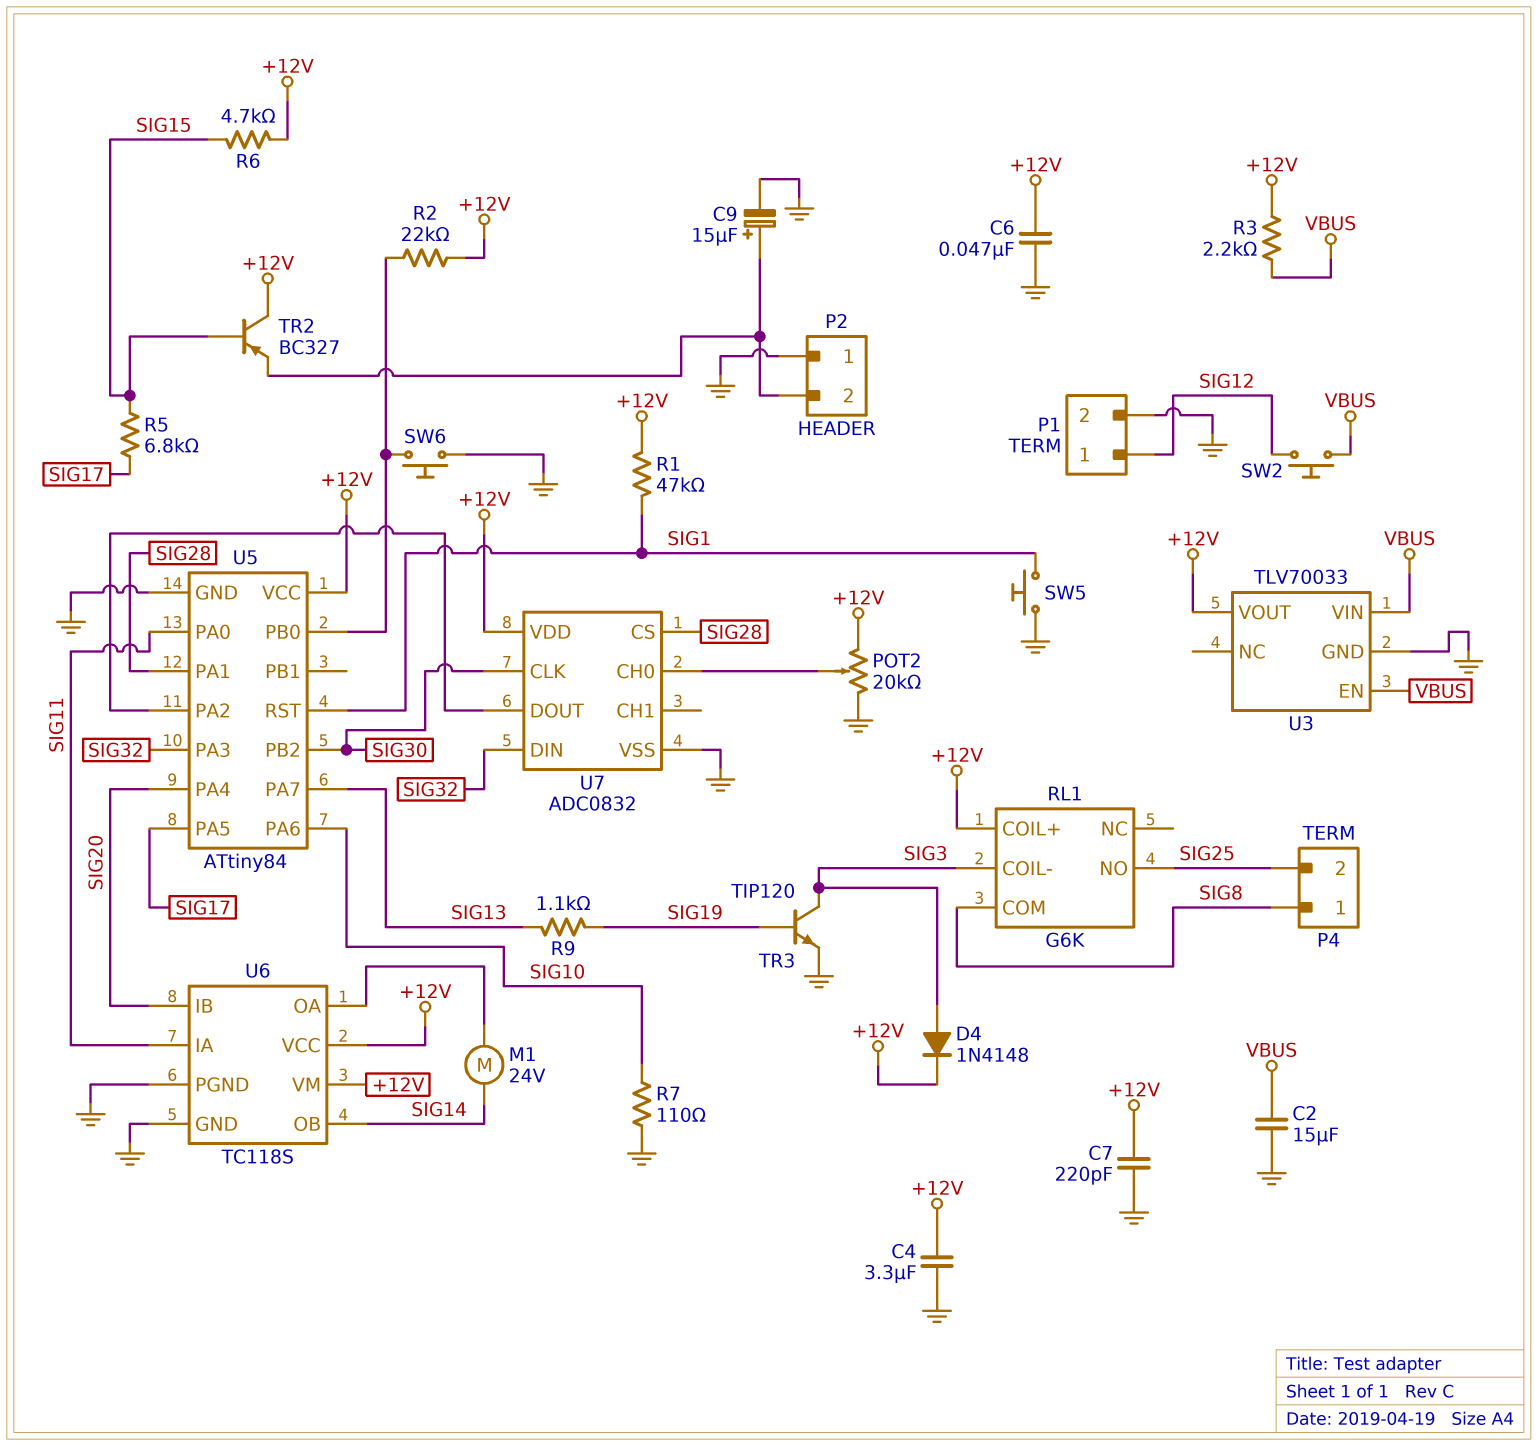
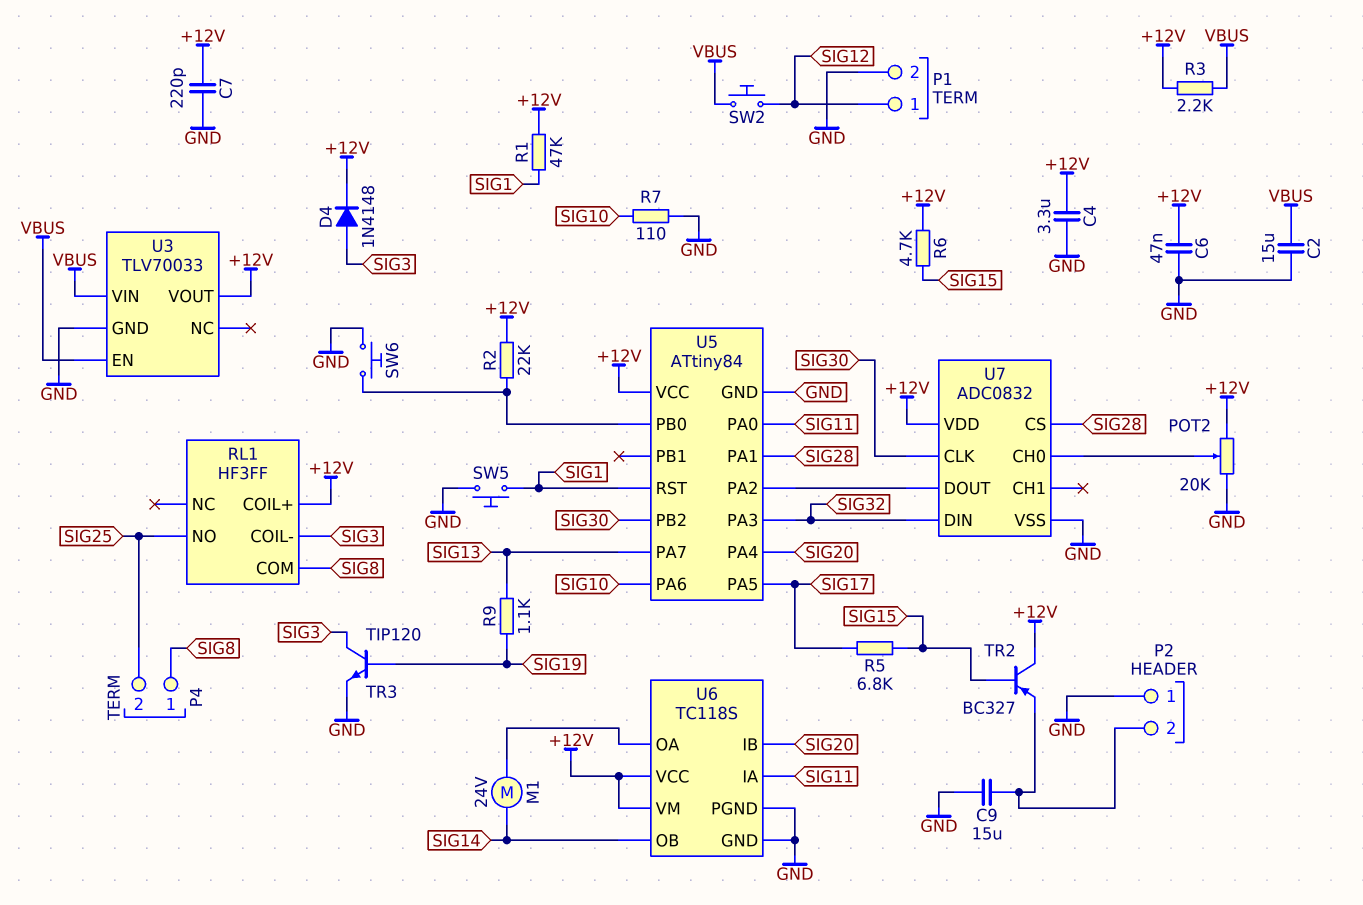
C9: 15uF (plus P2/2, minus GND) -> 15uF (GND, P2/2)
RL1: G6K -> HF3FF

